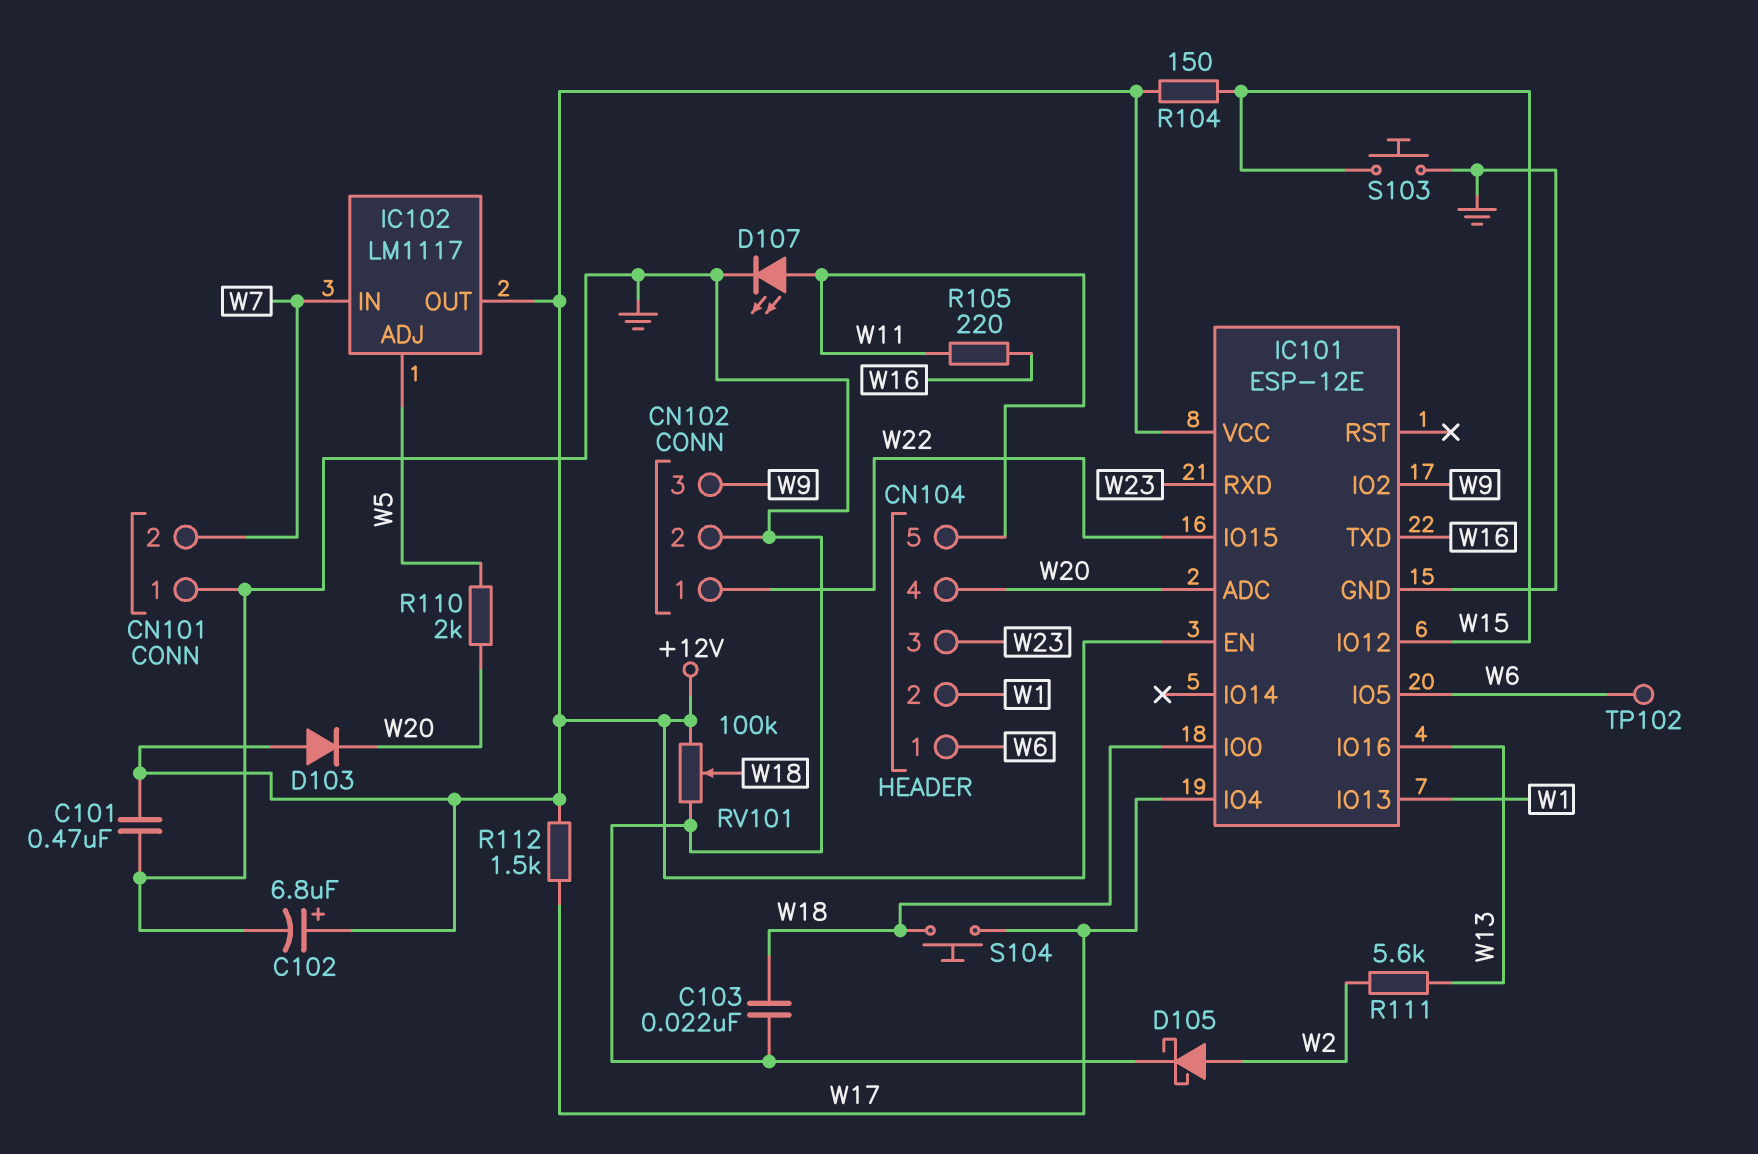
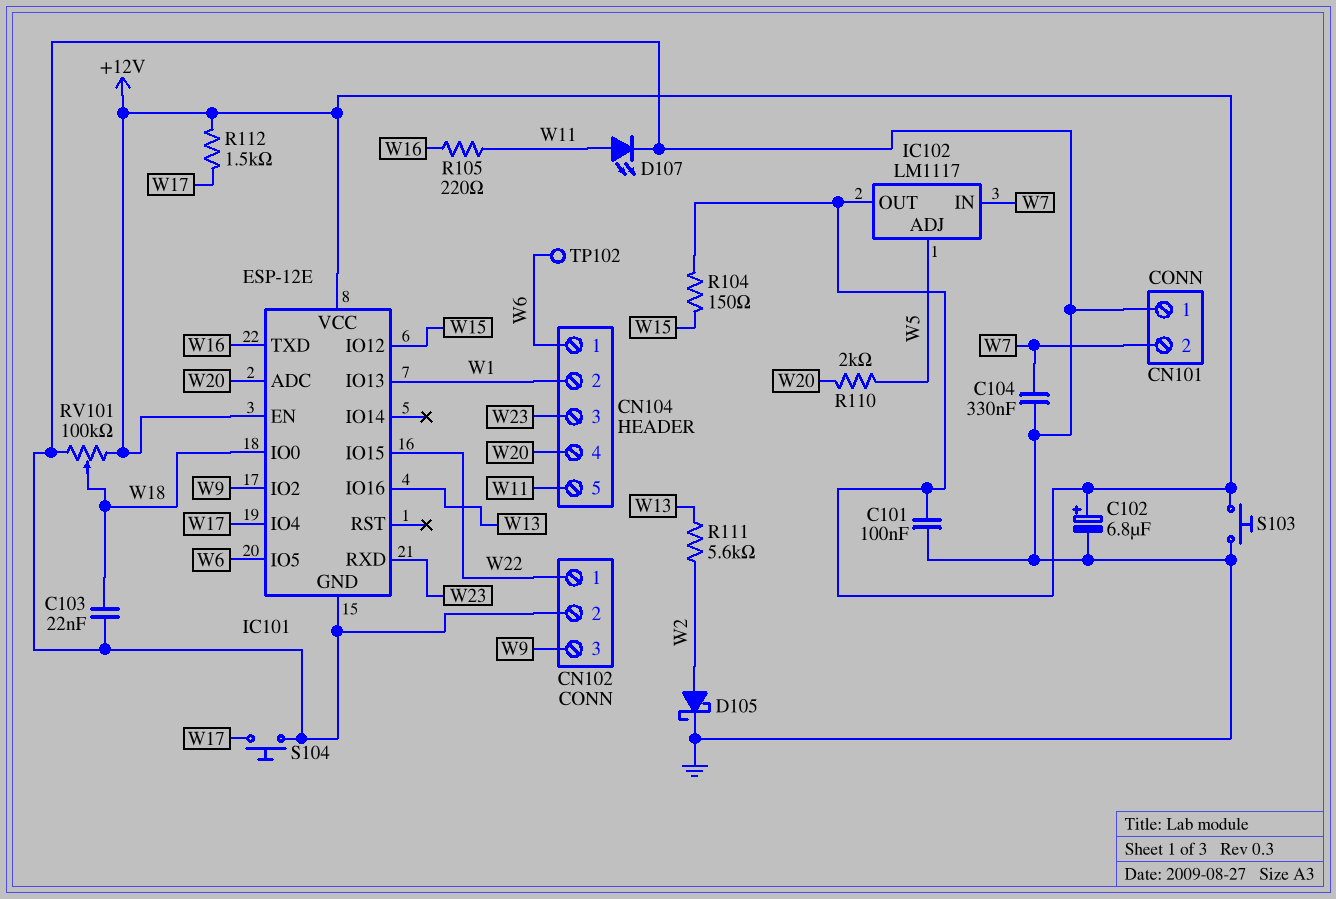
C101: 470nF (+12V, GND) -> 100nF (+12V, GND)
C104: none -> 330nF (GND, W7)
D103: diode (A +12V, K W20) -> none
S103: button (GND, W15) -> button (+12V, GND)
S104: button (W17, W18) -> button (GND, W17)

